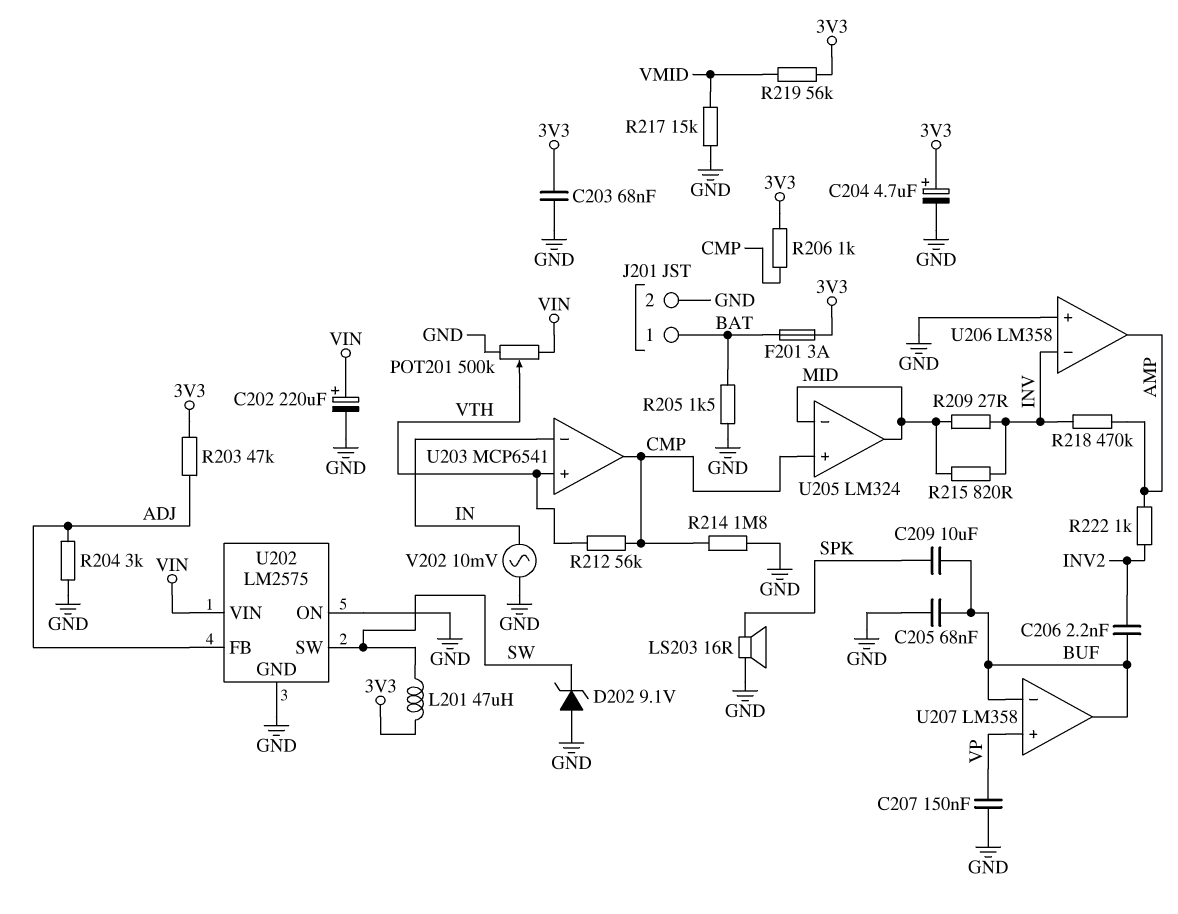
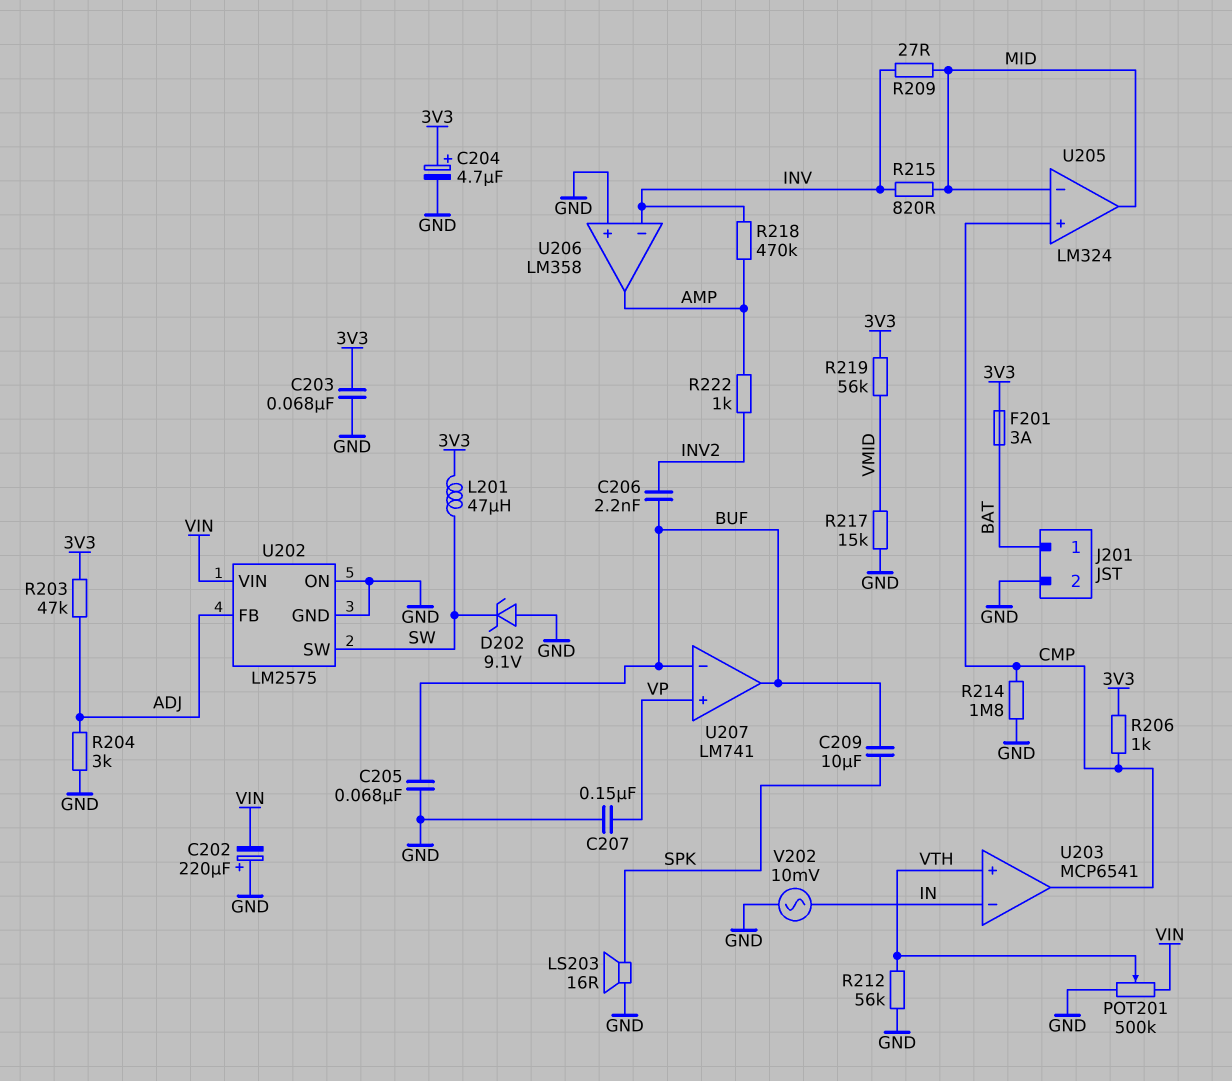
C202: 220uF (plus VIN, minus GND) -> 220uF (plus GND, minus VIN)
R205: 1.5k (BAT, GND) -> none
R212: 56k (CMP, VTH) -> 56k (GND, VTH)
U207: LM358 -> LM741

